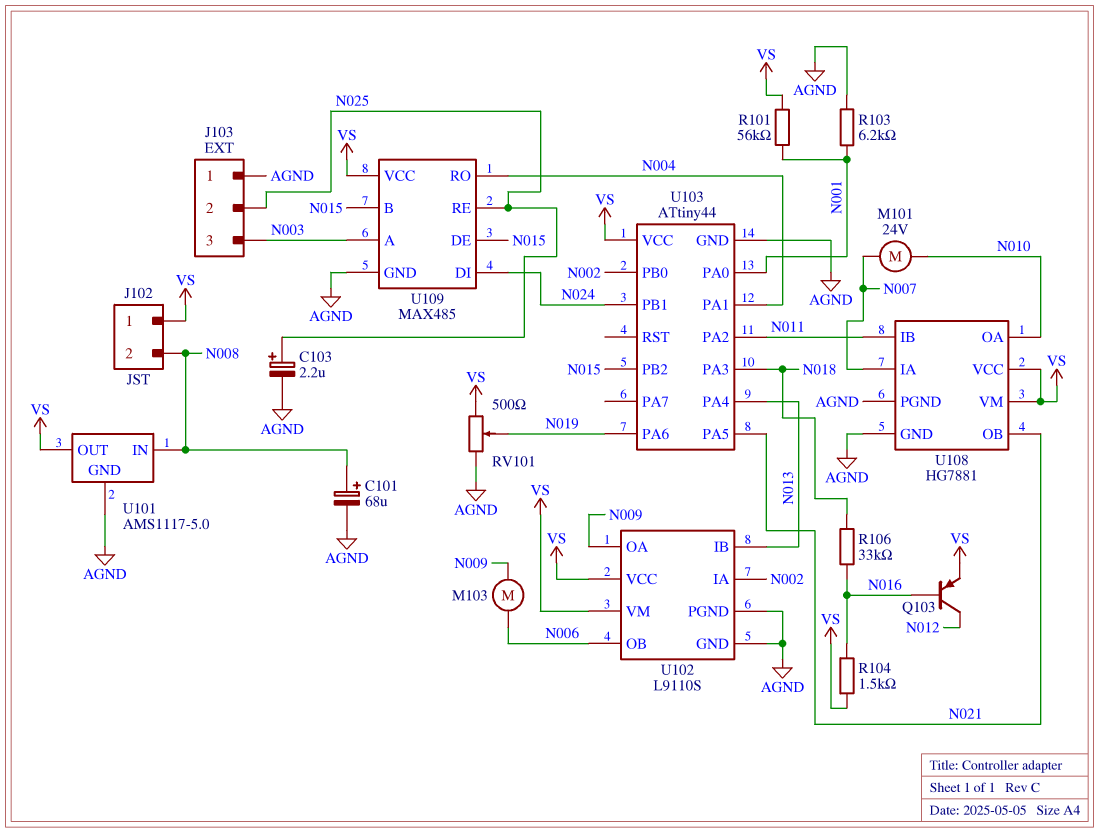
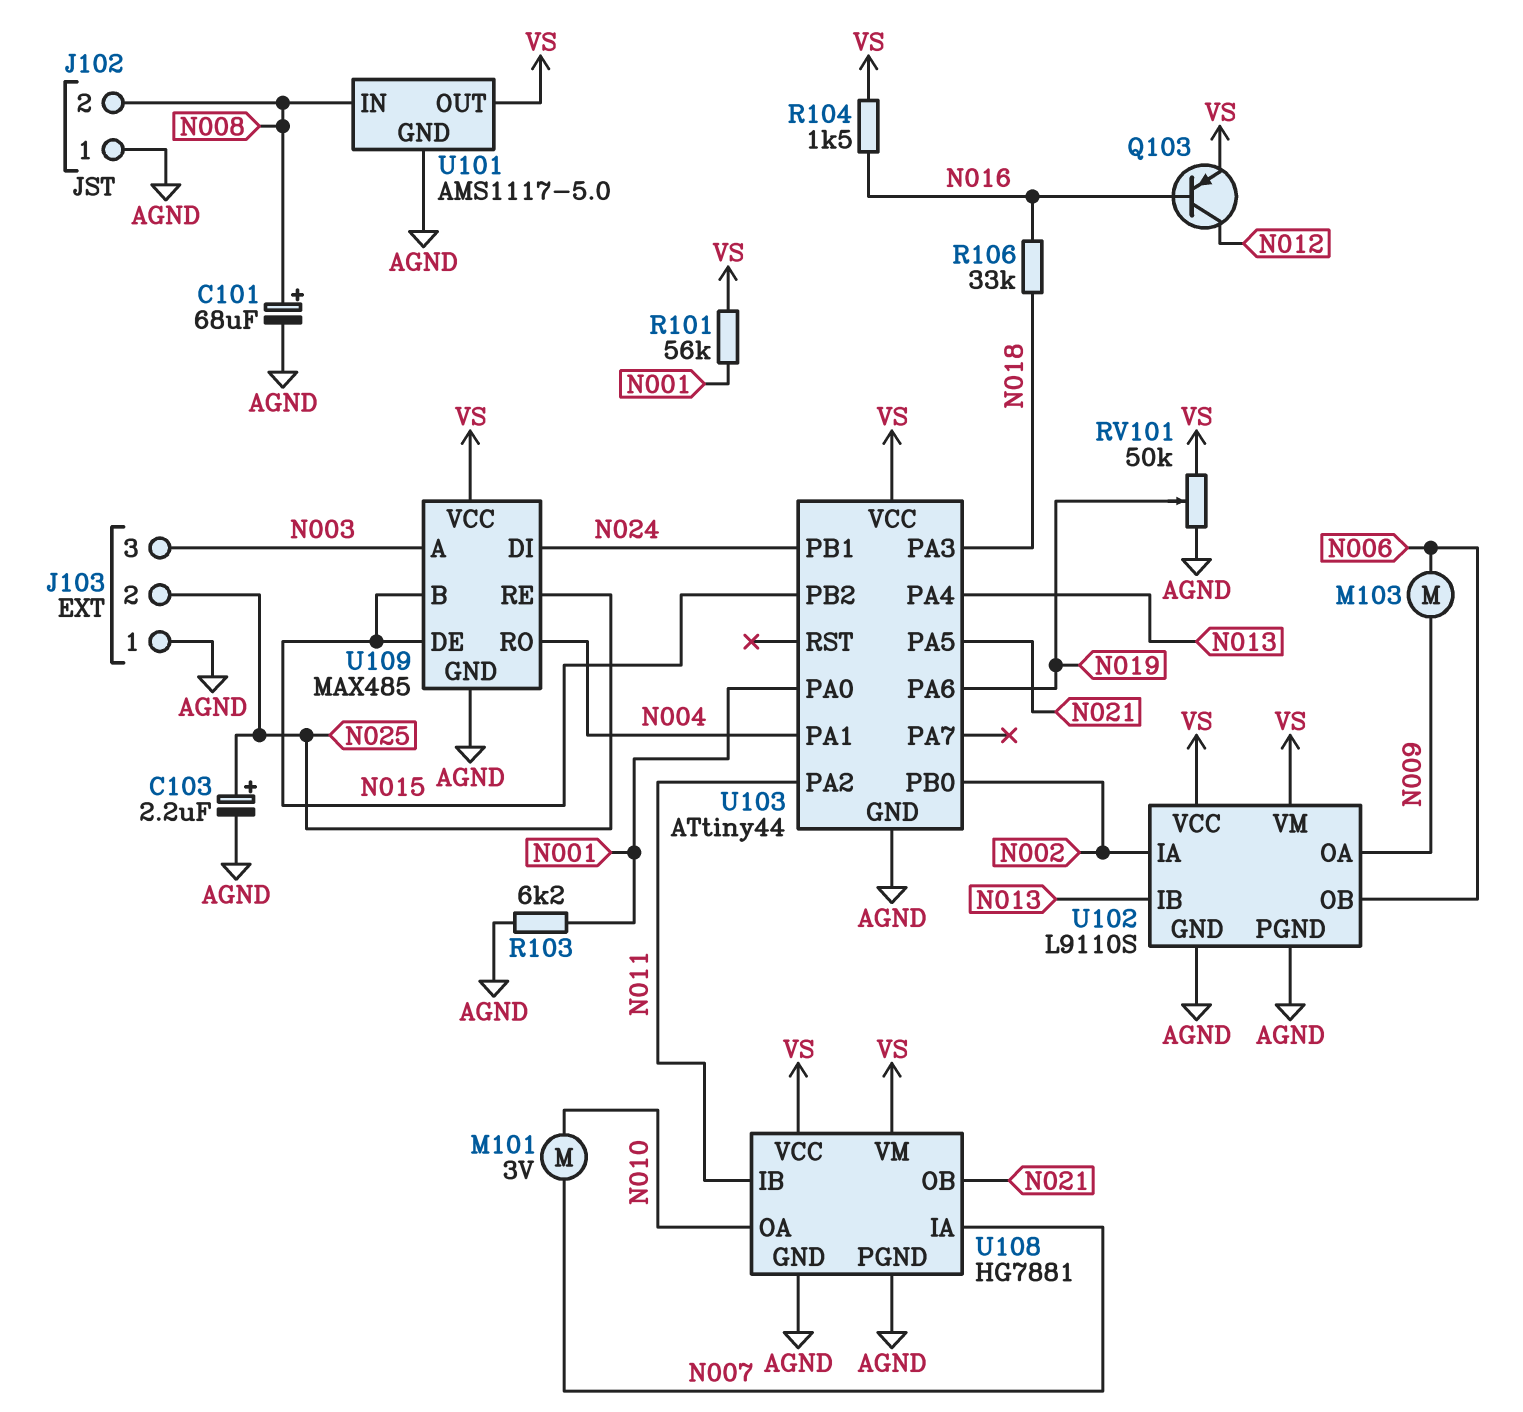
J102 pin 1: VS -> AGND
M101: motor 24V (N007, N010) -> motor 3V (N007, N010)
RV101: 500 (AGND, VS, wiper N019) -> 50k (AGND, VS, wiper N019)

